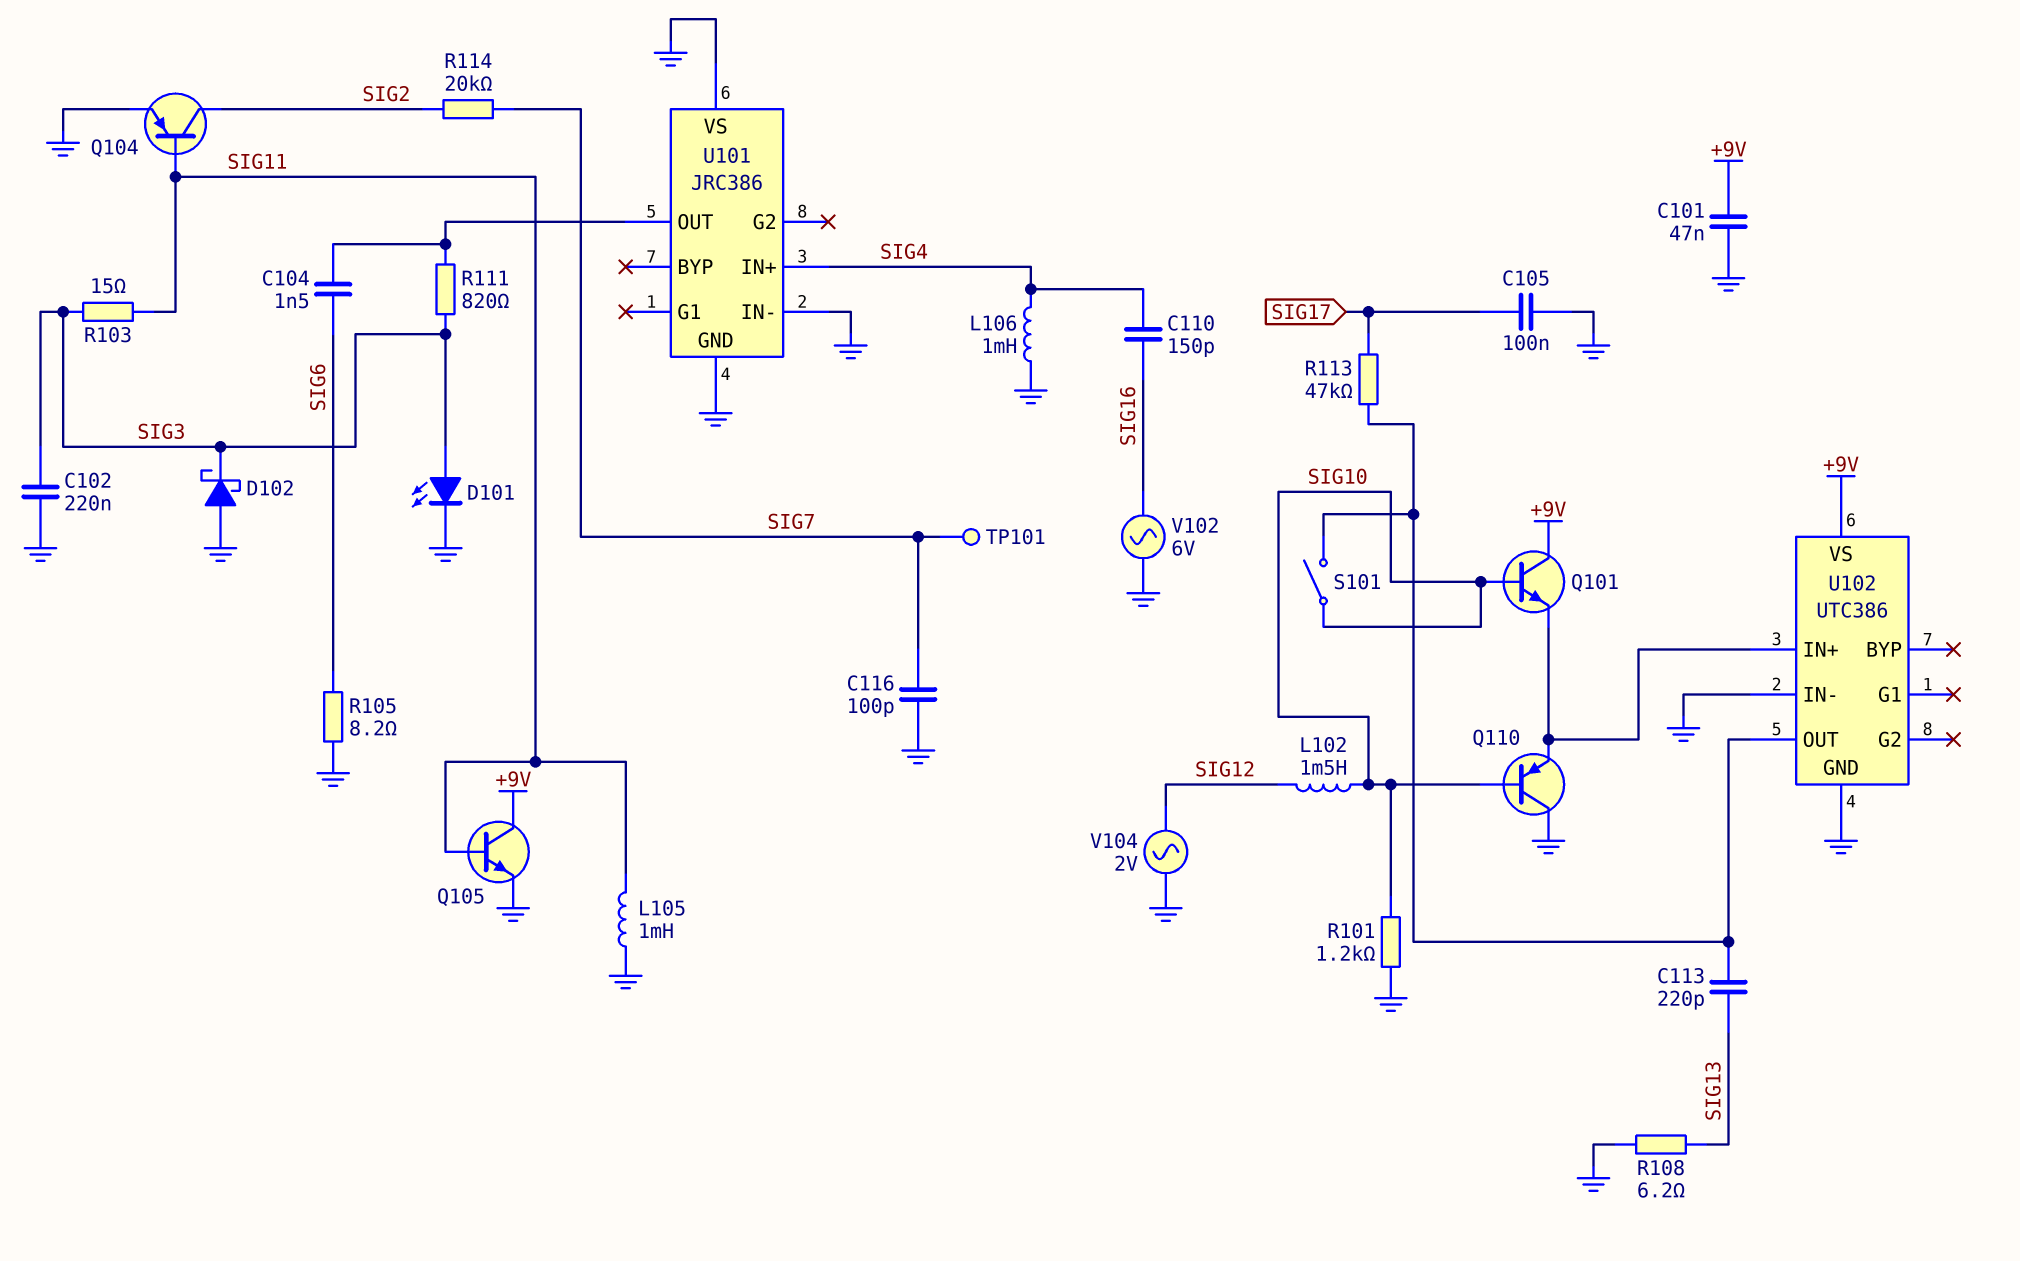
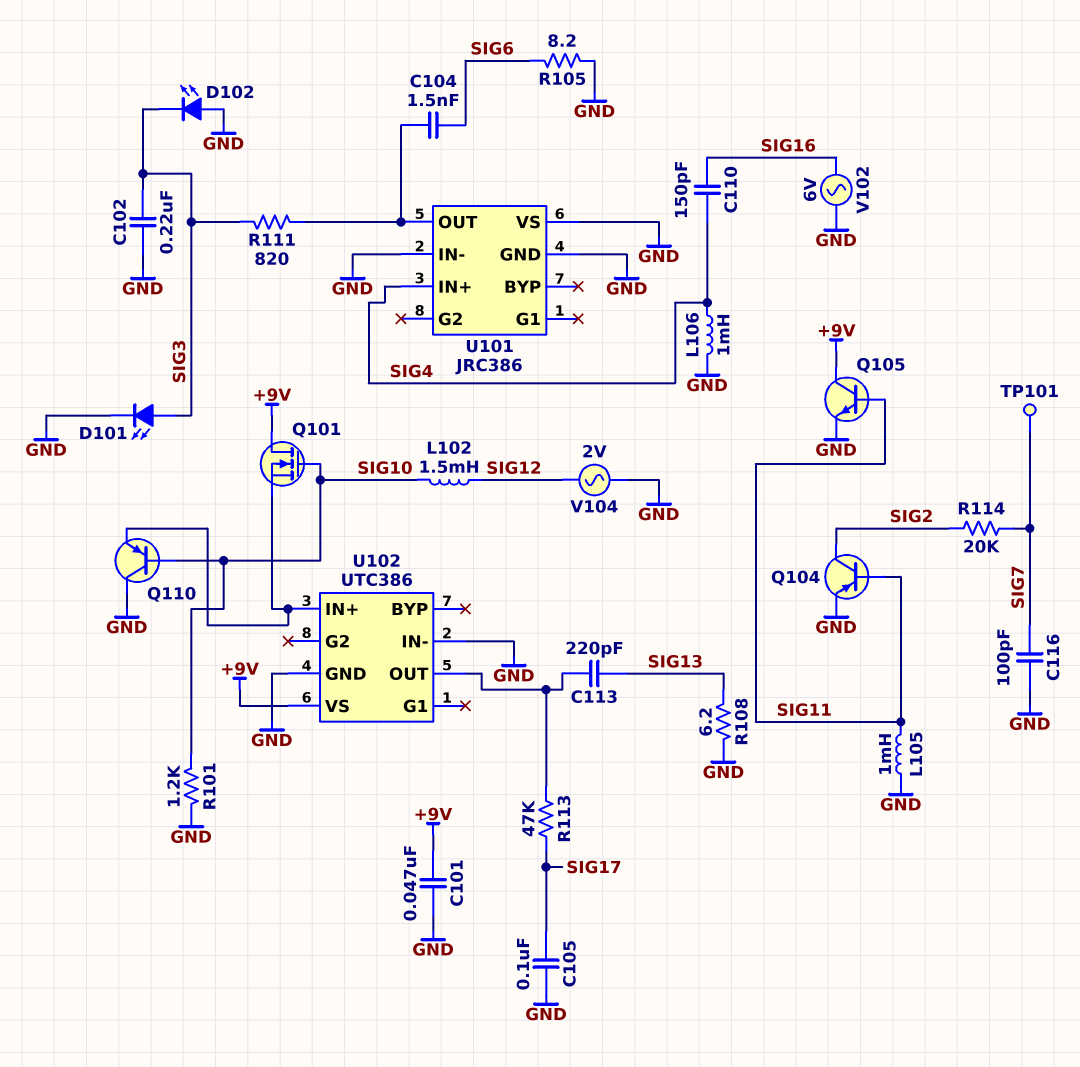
D102: schottky (A GND, K SIG3) -> LED (A GND, K SIG3)
Q101: NPN (B SIG10, C +9V, E U102/IN+) -> NMOS (G SIG10, D +9V, S U102/IN+)
R103: 15 (SIG3, SIG11) -> none
S101: switch (SIG10, U102/OUT) -> none

